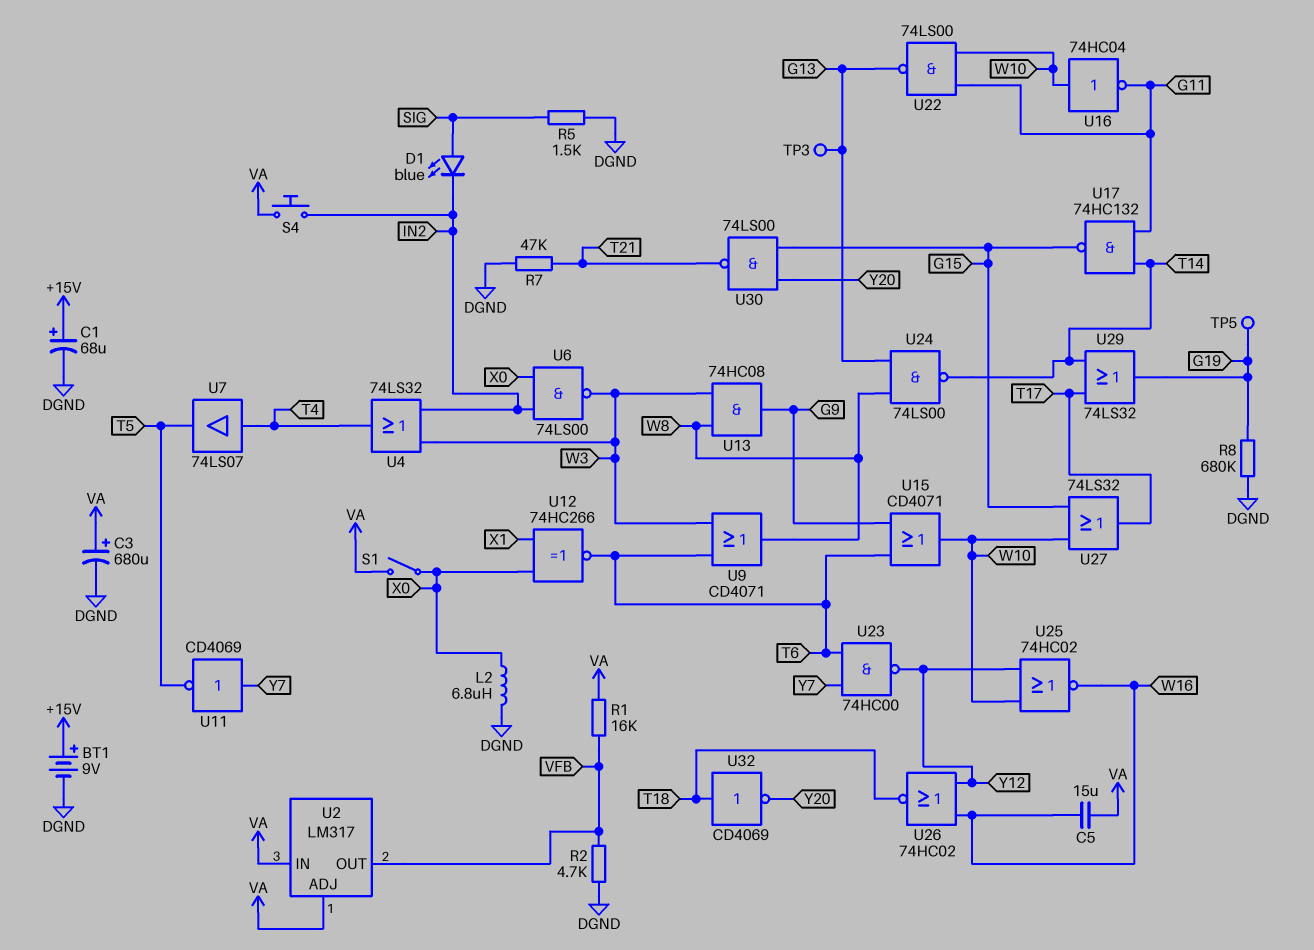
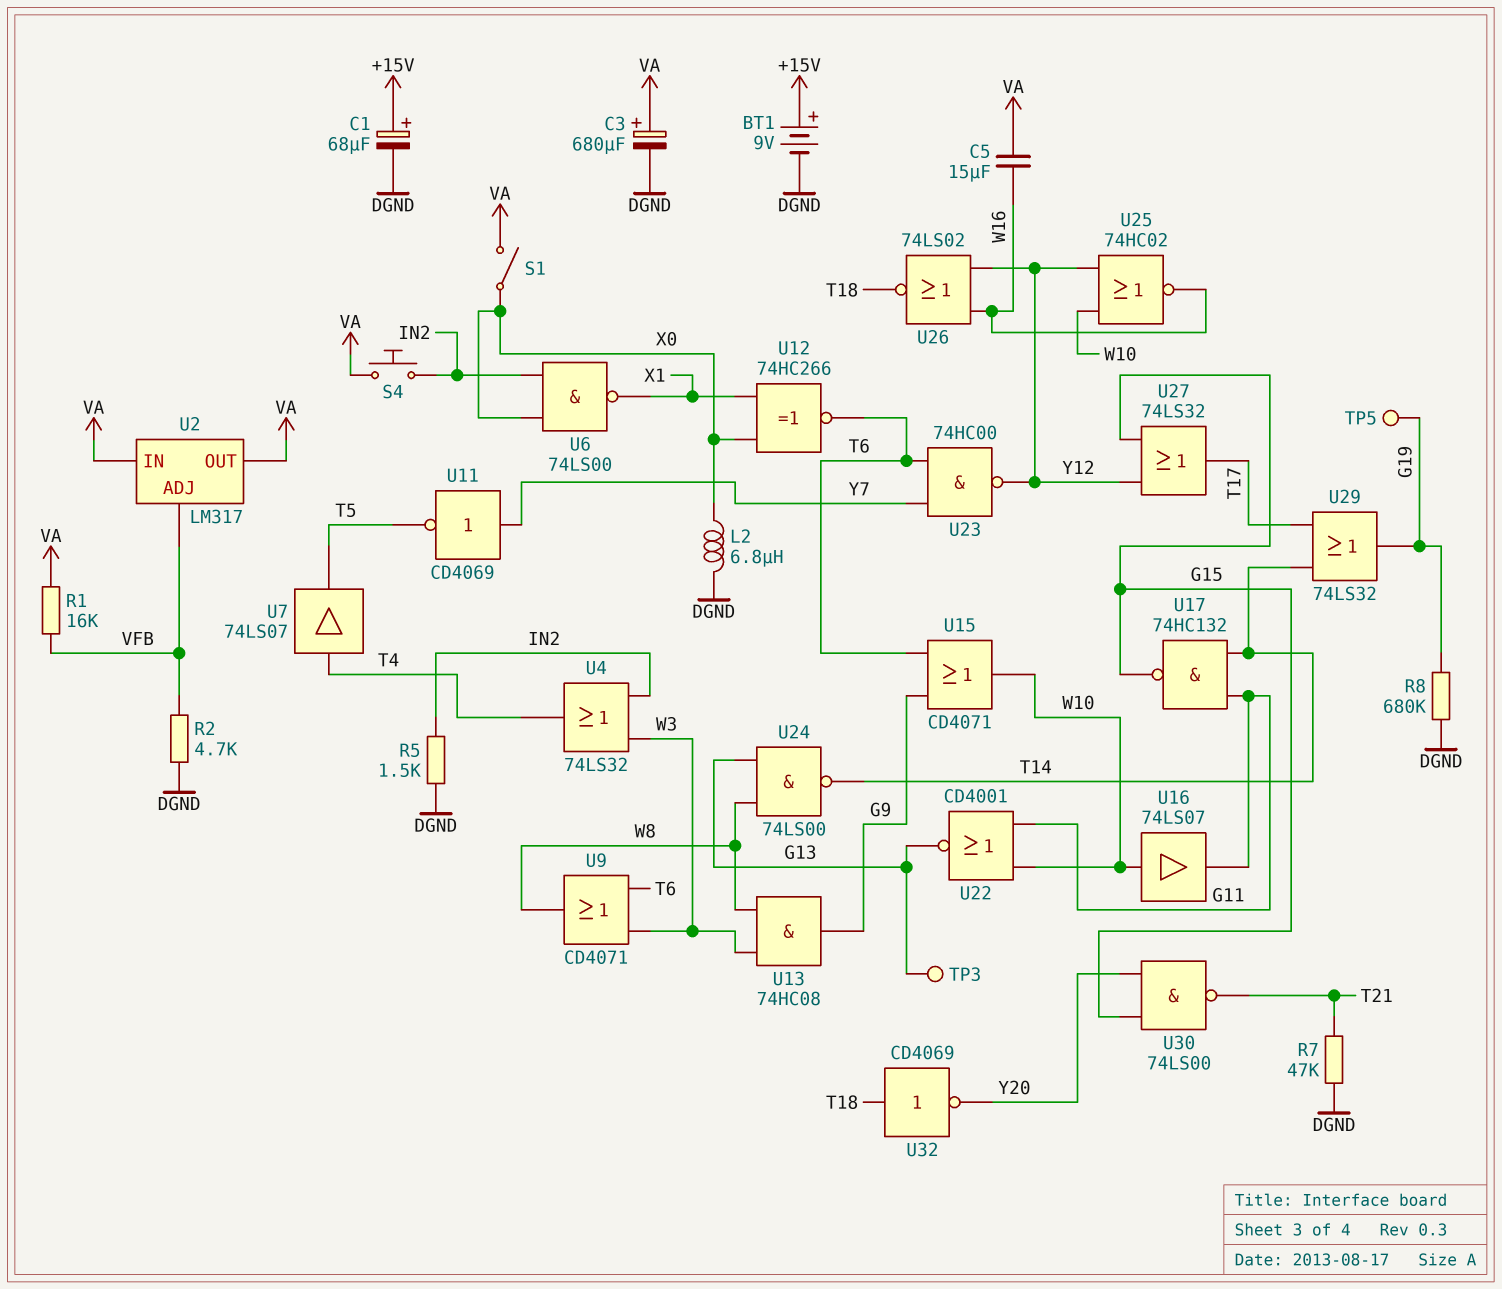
D1: LED blue (A SIG, K IN2) -> none
R5: 1.5k (DGND, SIG) -> 1.5k (DGND, IN2)
U2 pin ADJ: VA -> VFB
U2 pin OUT: VFB -> VA
U6: NAND 74LS00 (in IN2, in X0, out W3) -> NAND 74LS00 (in IN2, in X0, out X1)
U16: NOT 74HC04 (in W10, out G11) -> buffer 74LS07 (in W10, out G11)
U22: NAND 74LS00 (in G11, in W10, out G13) -> NOR CD4001 (in G11, in W10, out G13)
U26: NOR 74HC02 (in W16, in Y12, out T18) -> NOR 74LS02 (in W16, in Y12, out T18)
U27: OR 74LS32 (in G15, in W10, out T17) -> OR 74LS32 (in G15, in Y12, out T17)

